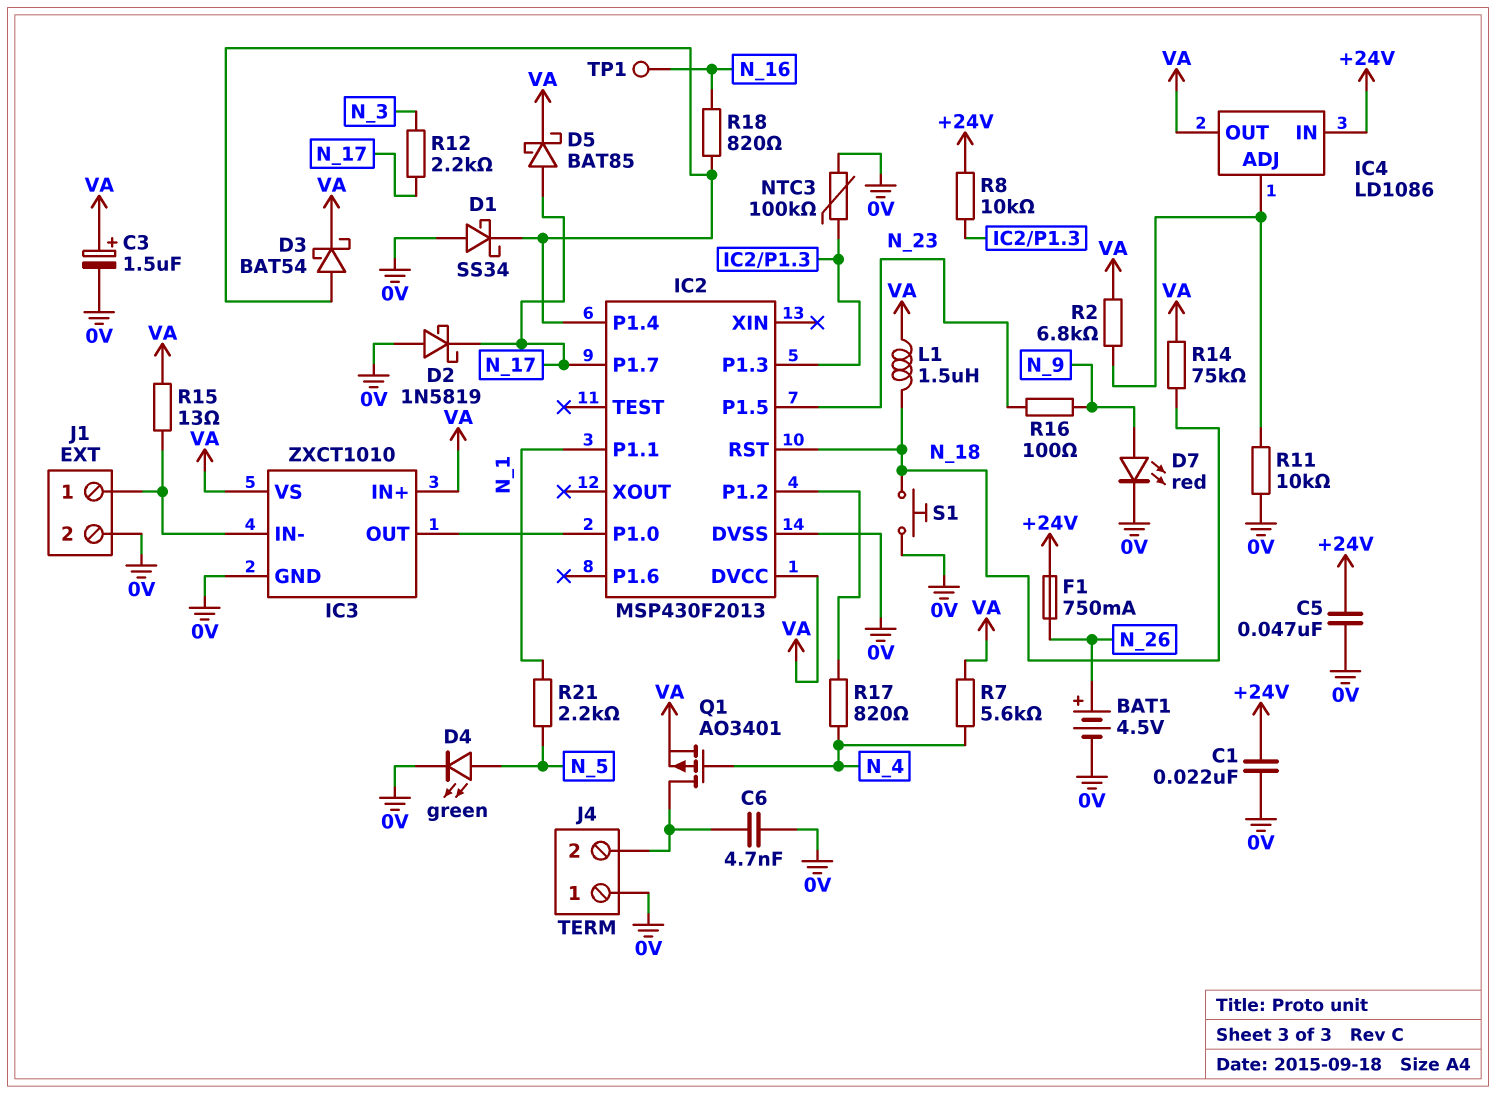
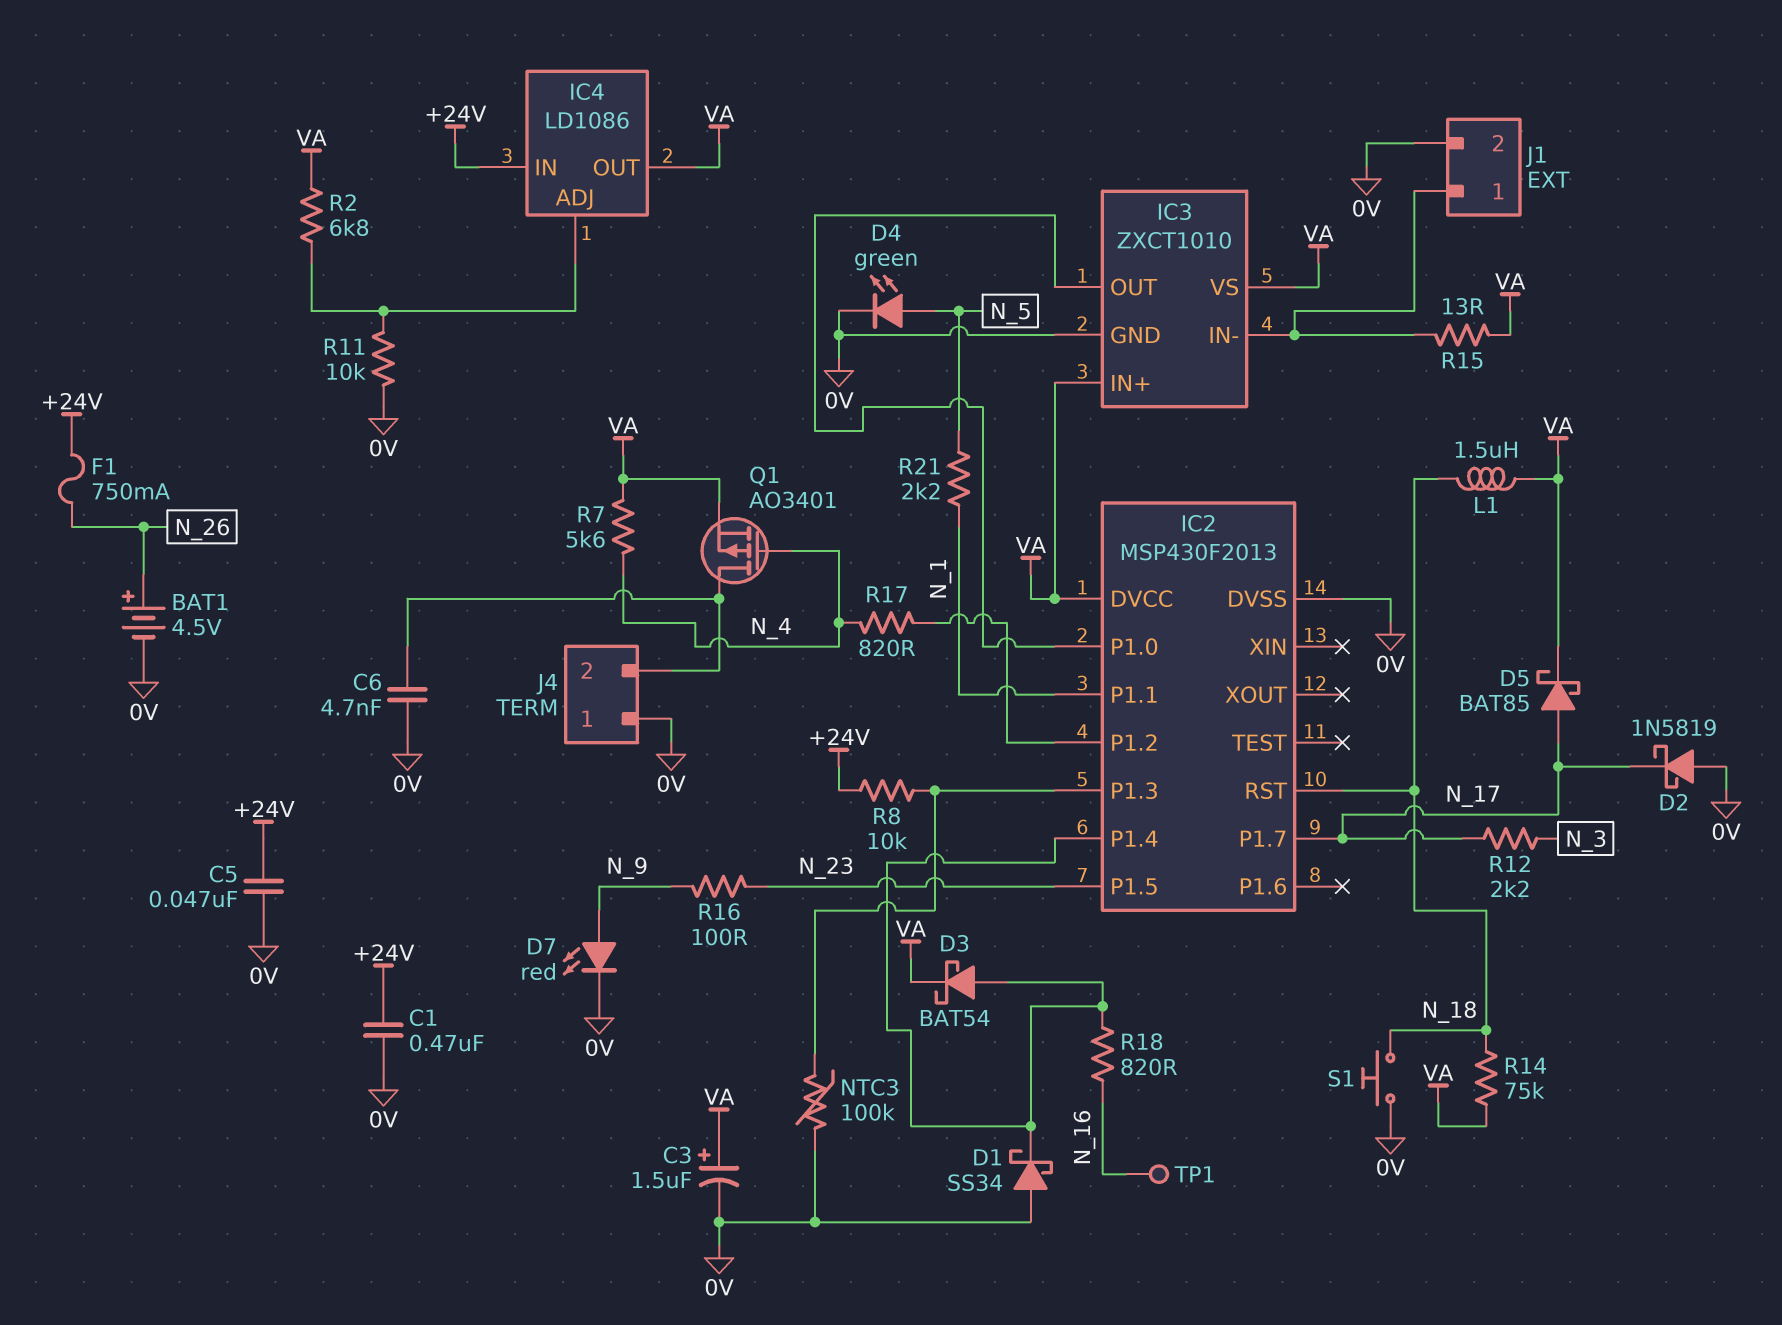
C1: 22nF (+24V, 0V) -> 470nF (+24V, 0V)

